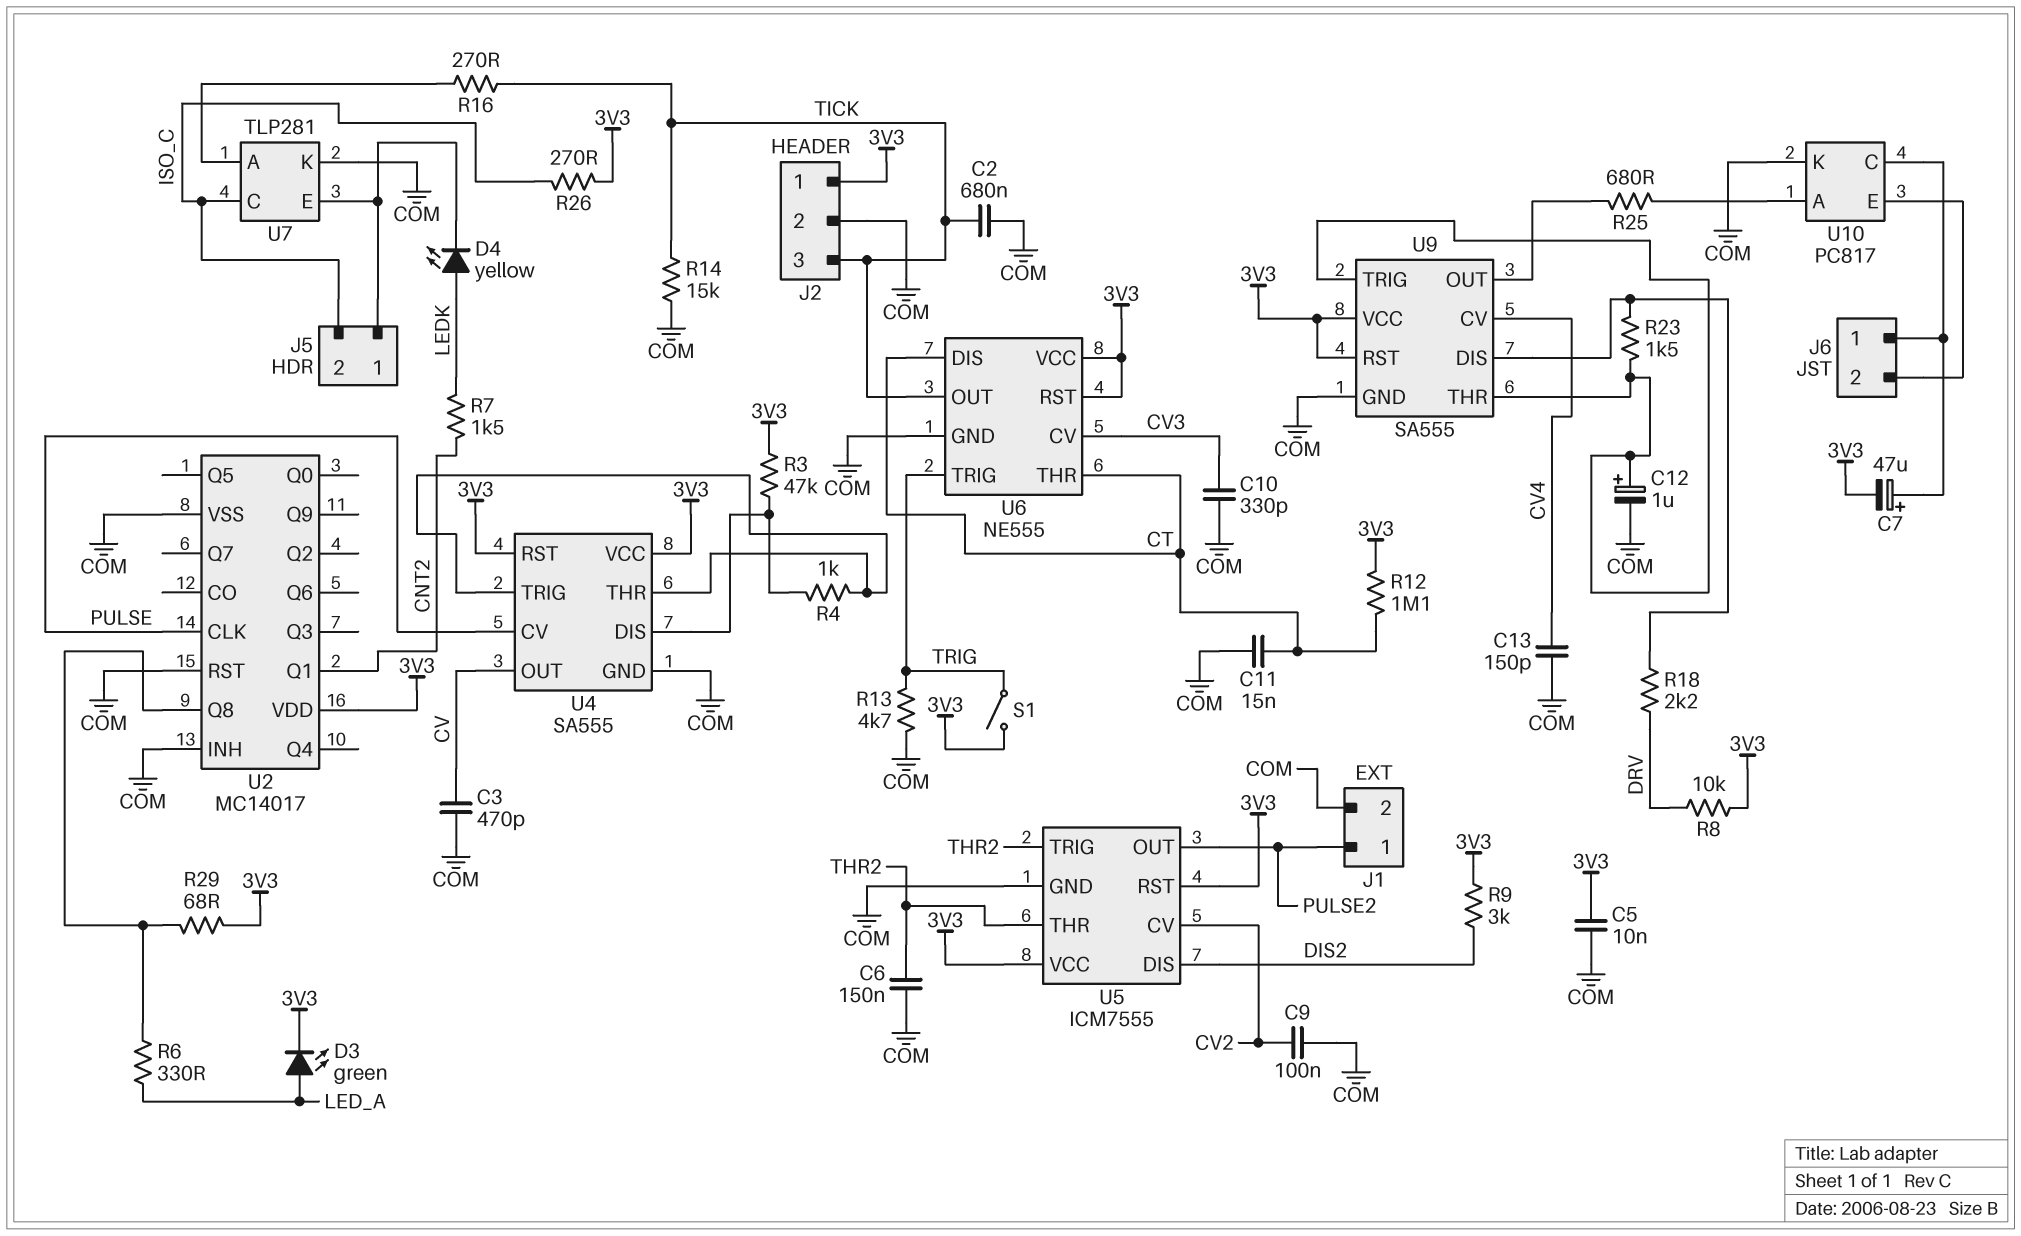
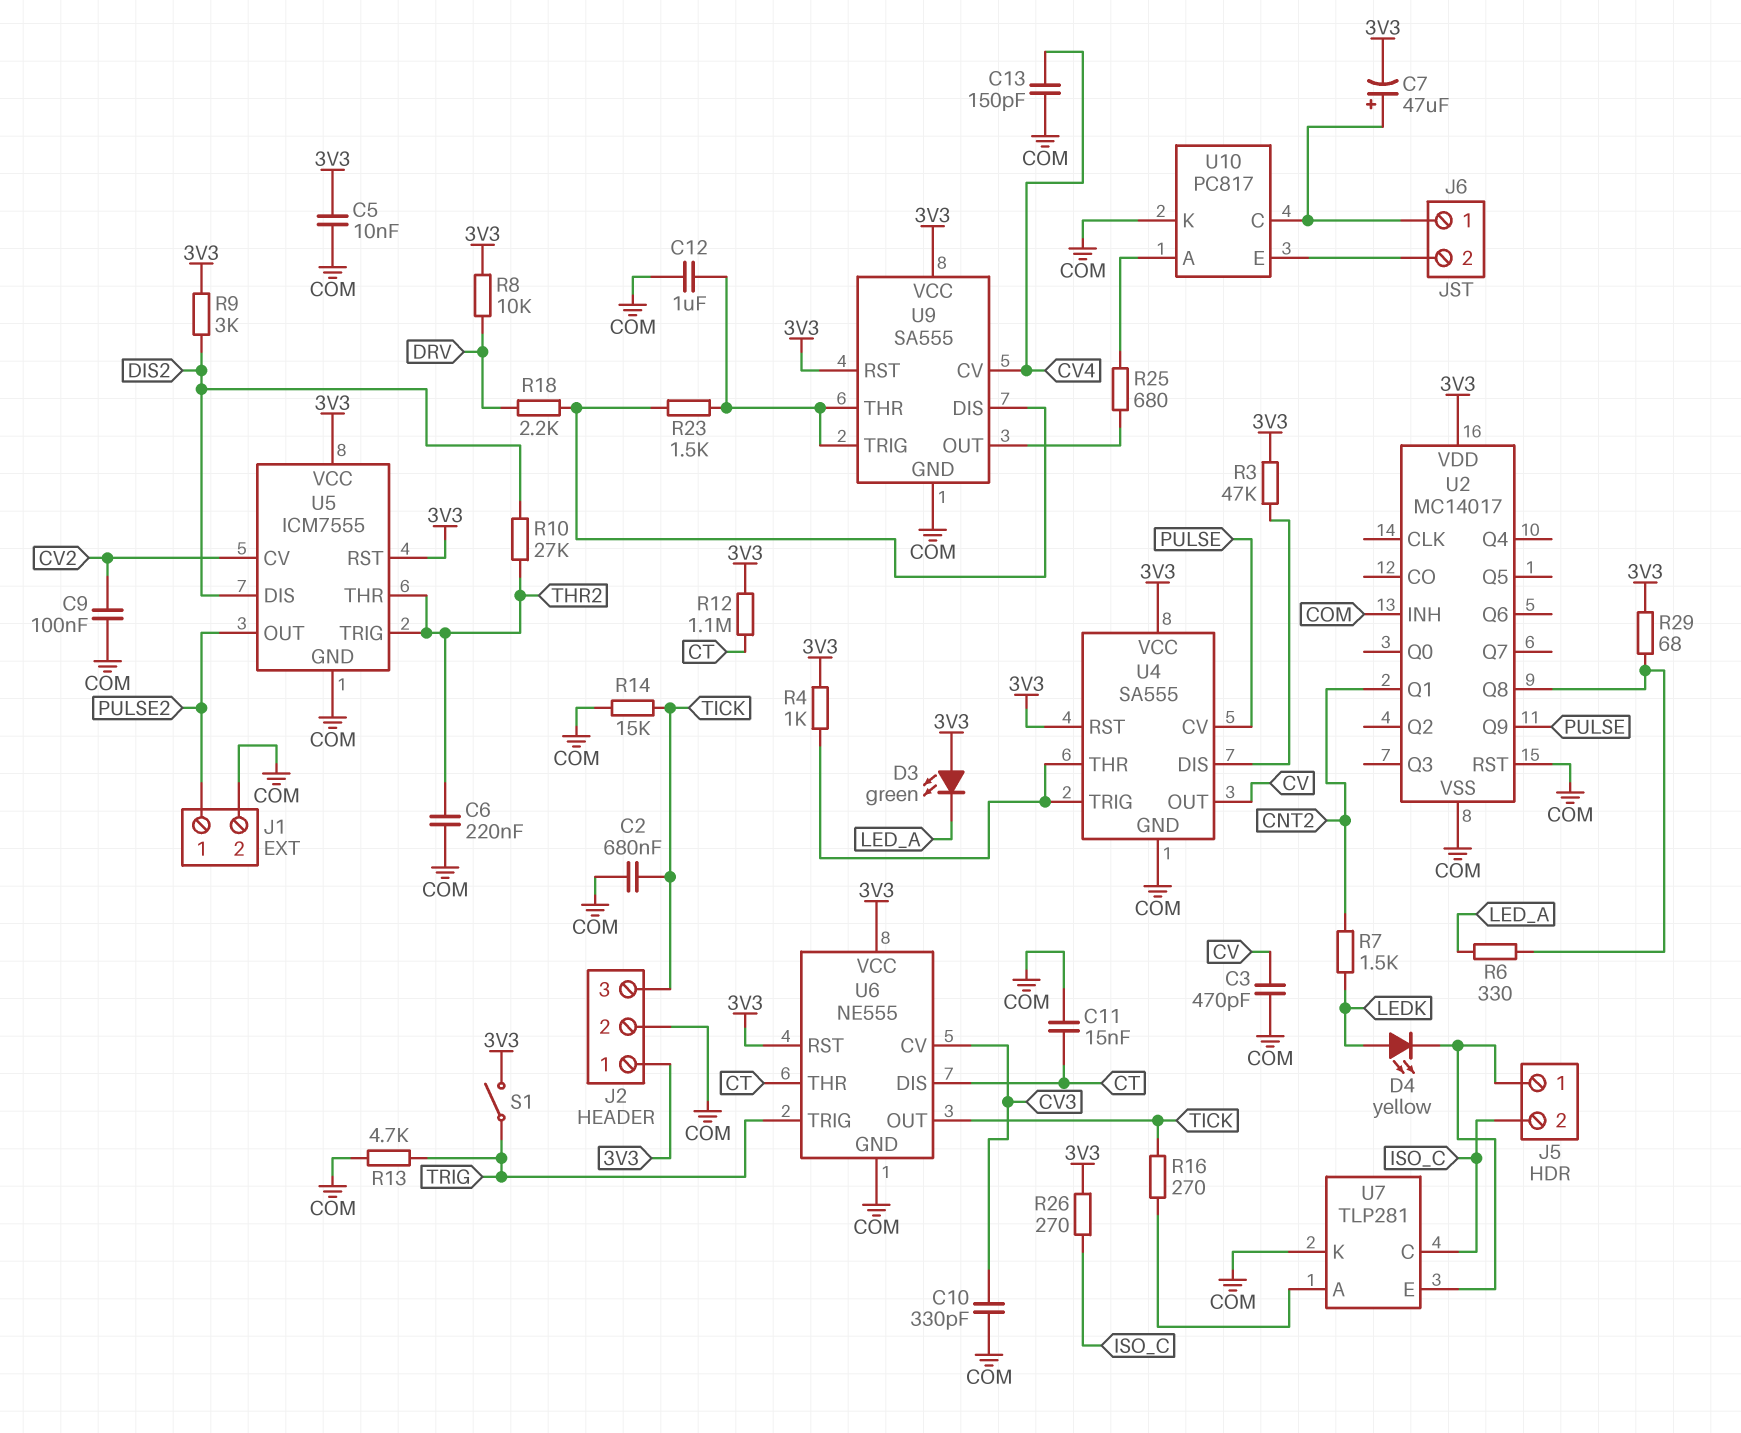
C6: 150nF (COM, THR2) -> 220nF (COM, THR2)
C12: 1uF (plus U9/THR, minus COM) -> 1uF (COM, U9/THR)
D3: LED green (A LED_A, K 3V3) -> LED green (A 3V3, K LED_A)
R4: 1k (U4/DIS, U4/THR) -> 1k (3V3, U4/THR)
R10: none -> 27k (DIS2, THR2)
U2 pin CLK: PULSE -> none
U2 pin Q9: none -> PULSE

